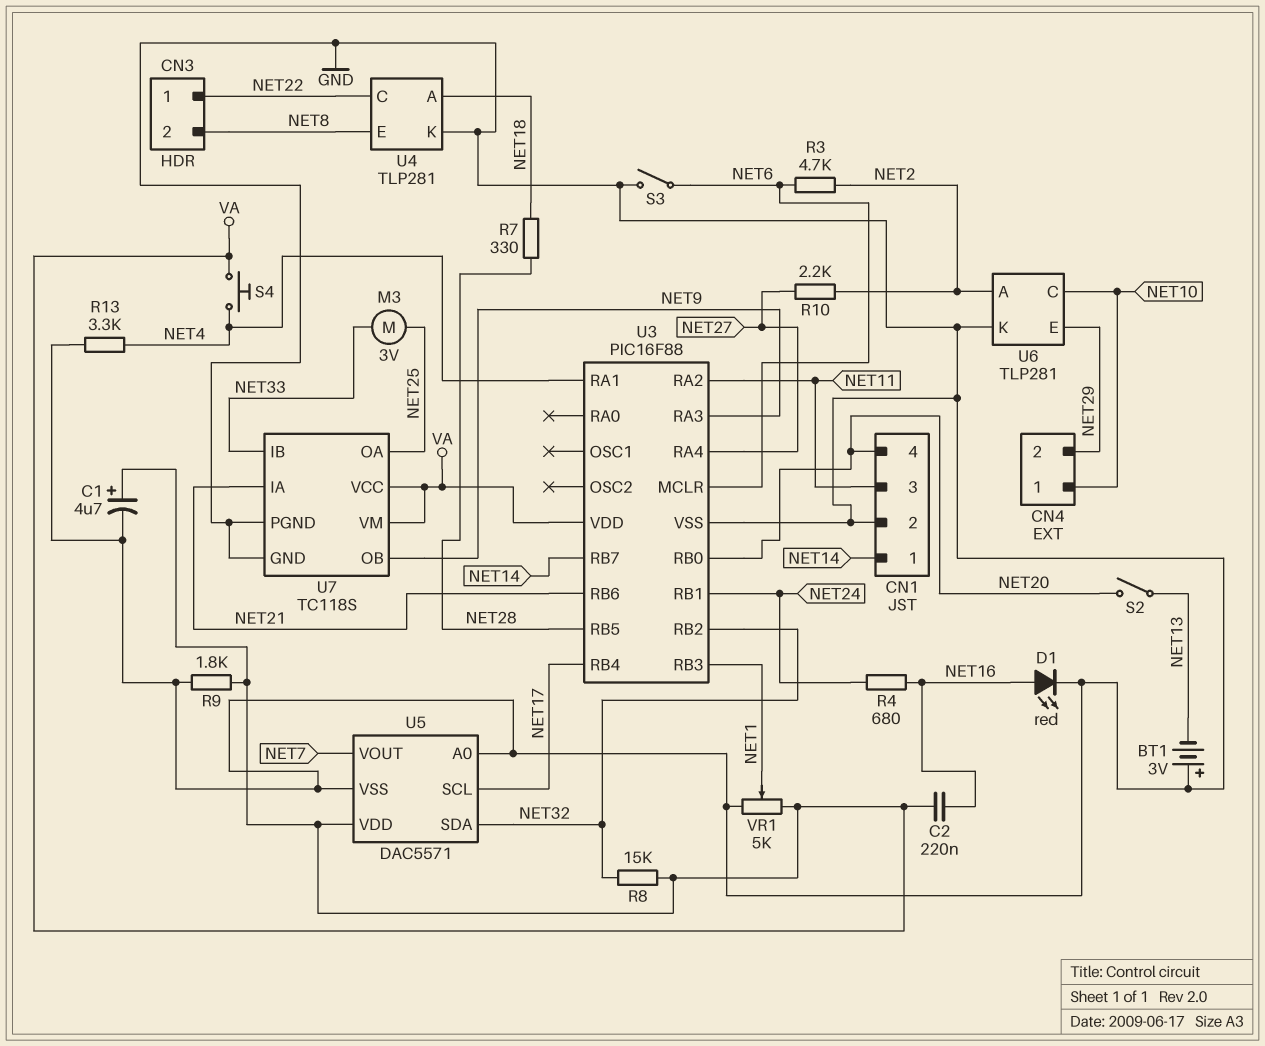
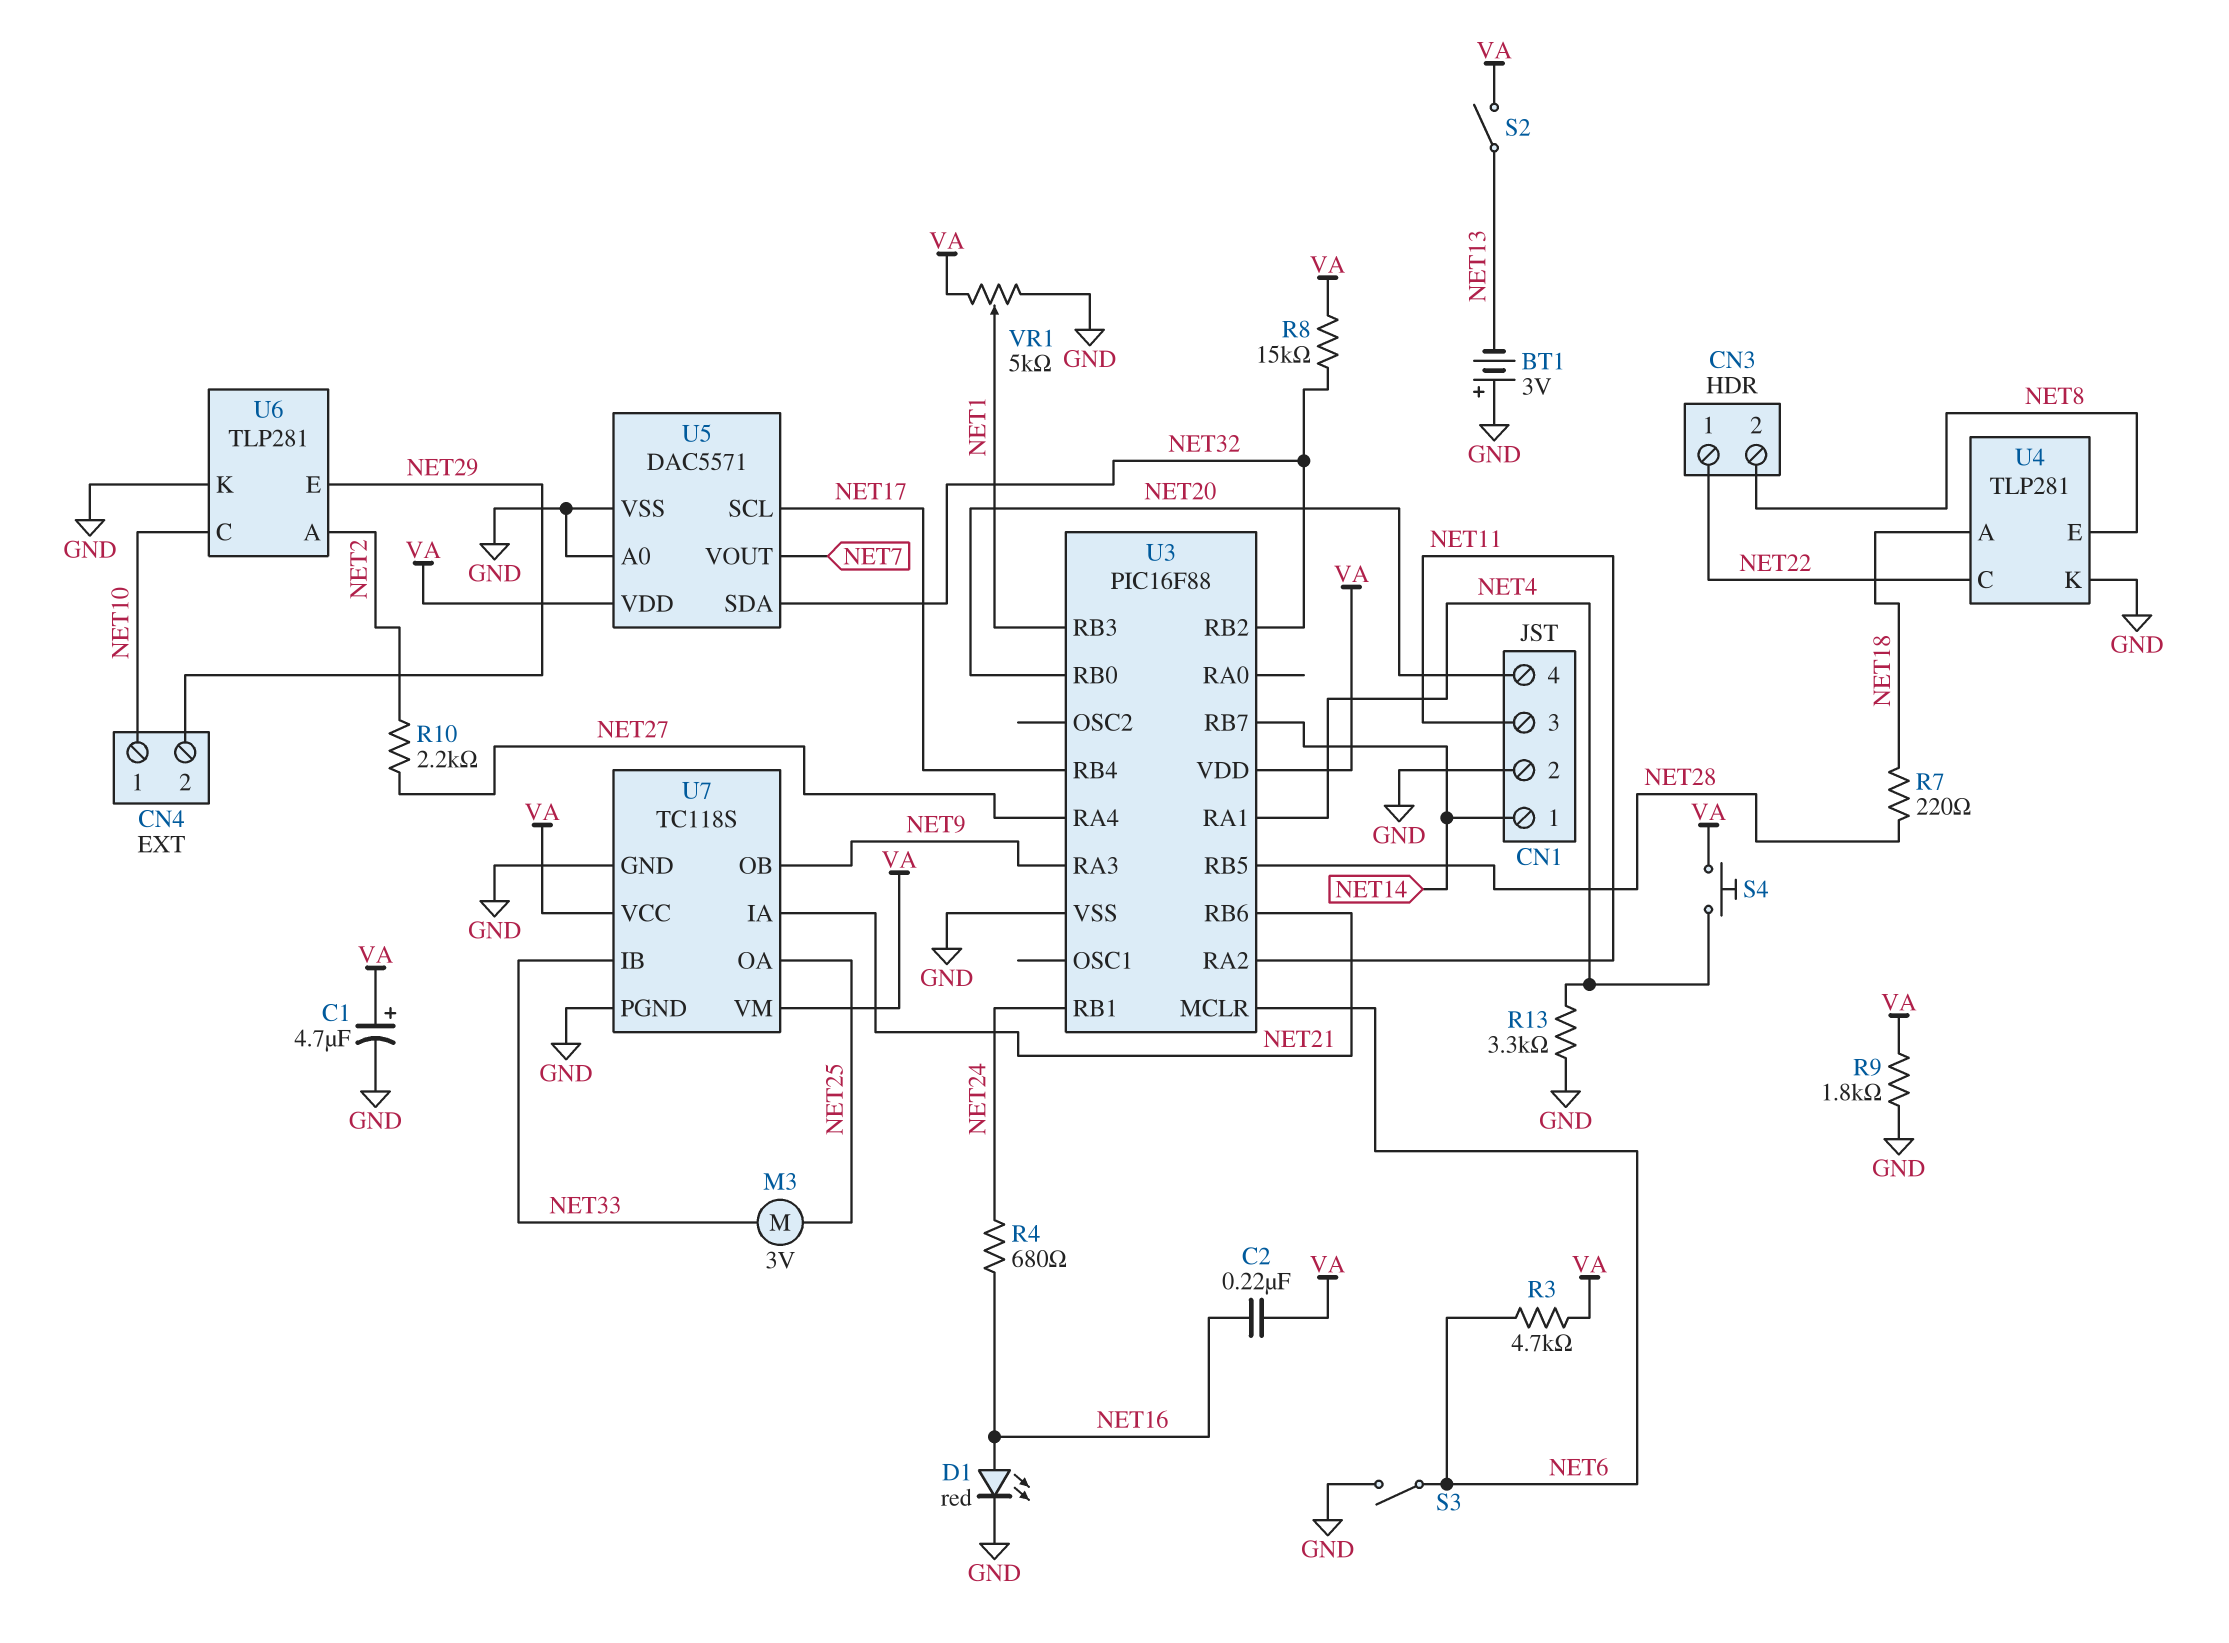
R3: 4.7k (NET2, NET6) -> 4.7k (NET6, VA)
R7: 330 (NET18, NET28) -> 220 (NET18, NET28)
S2: switch (NET13, NET20) -> switch (NET13, VA)

